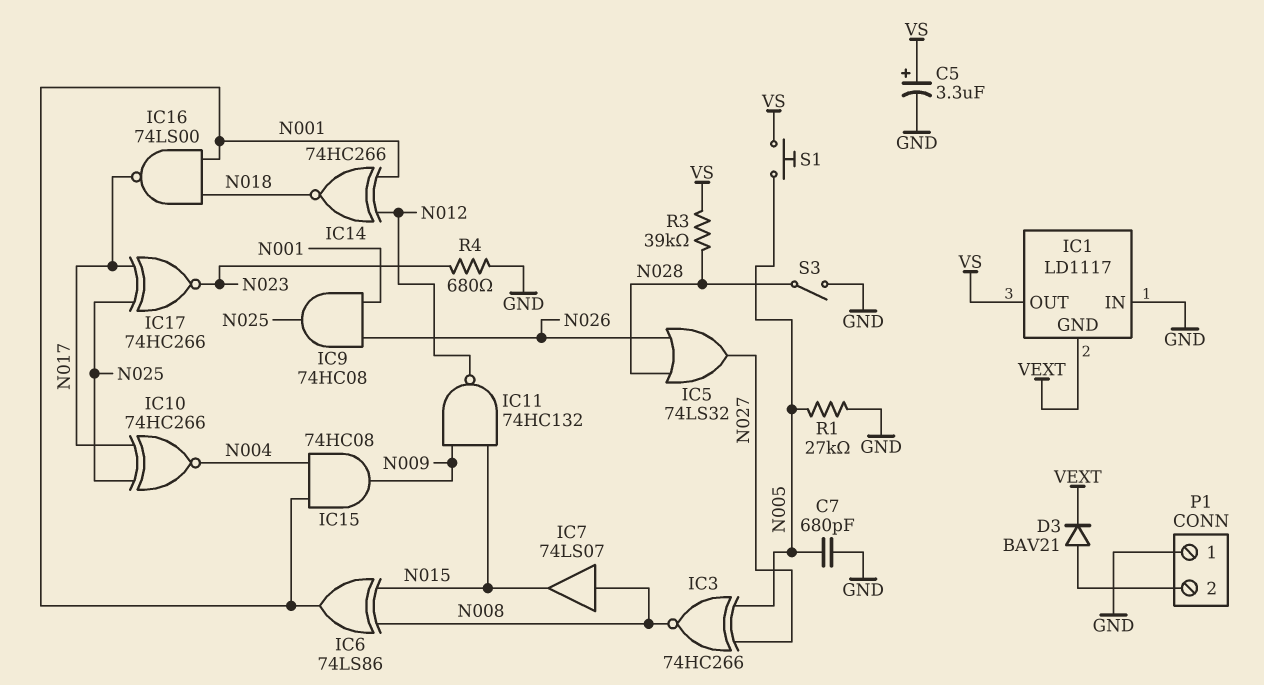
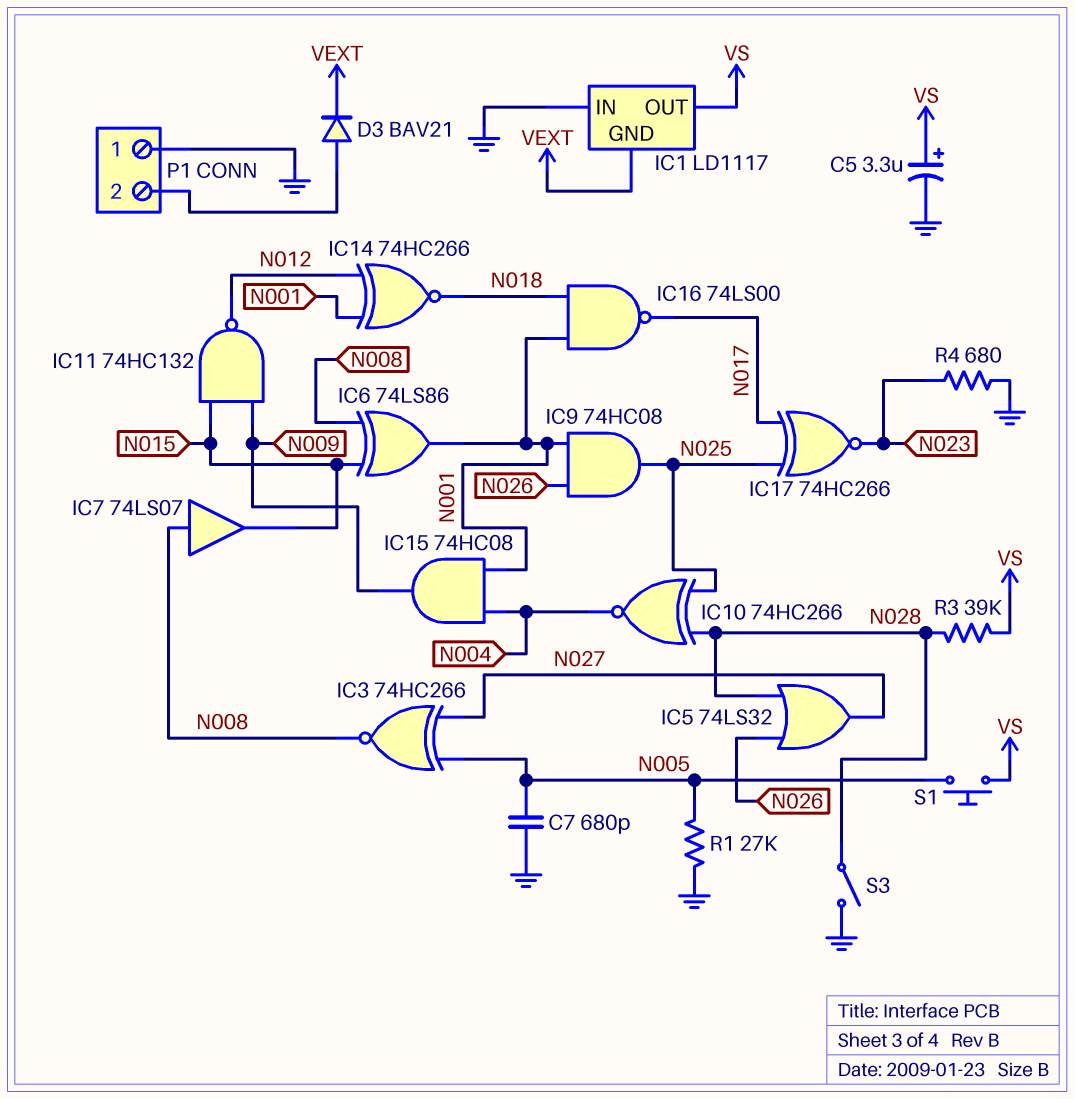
IC10: XNOR 74HC266 (in N017, in N025, out N004) -> XNOR 74HC266 (in N025, in N028, out N004)

